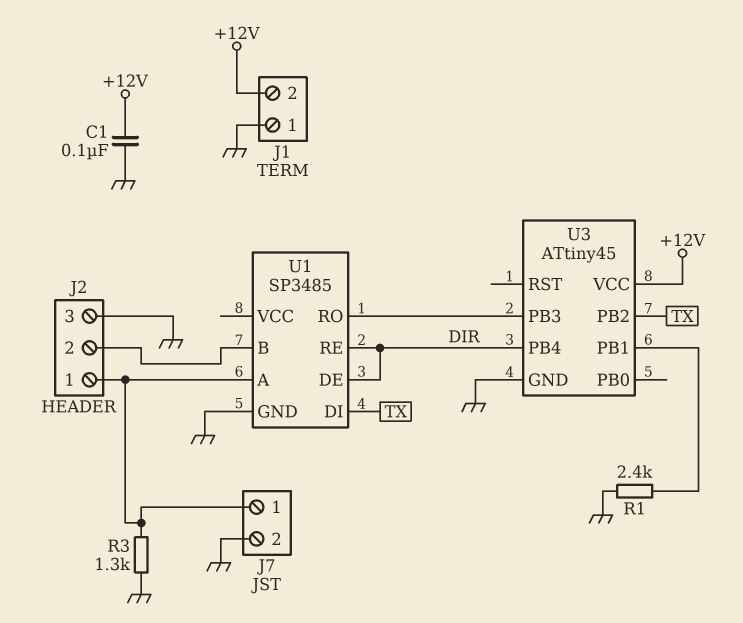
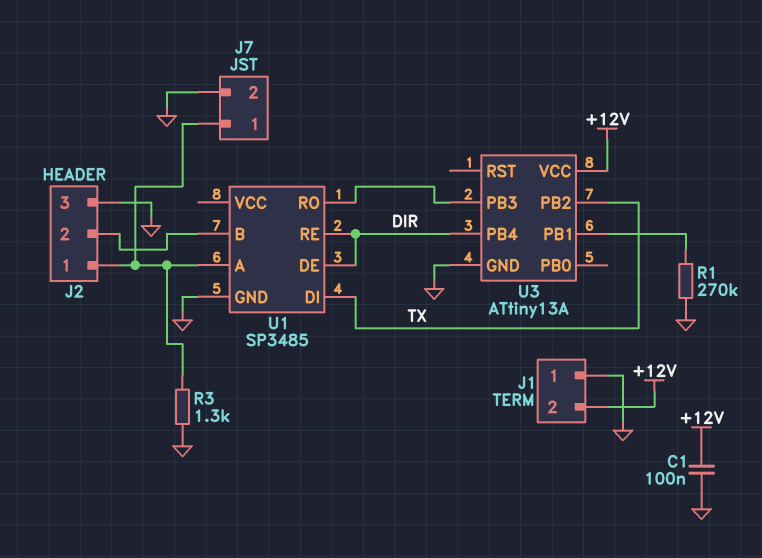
R1: 2.4k (GND, U3/PB1) -> 270k (GND, U3/PB1)
U3: ATtiny45 -> ATtiny13A

